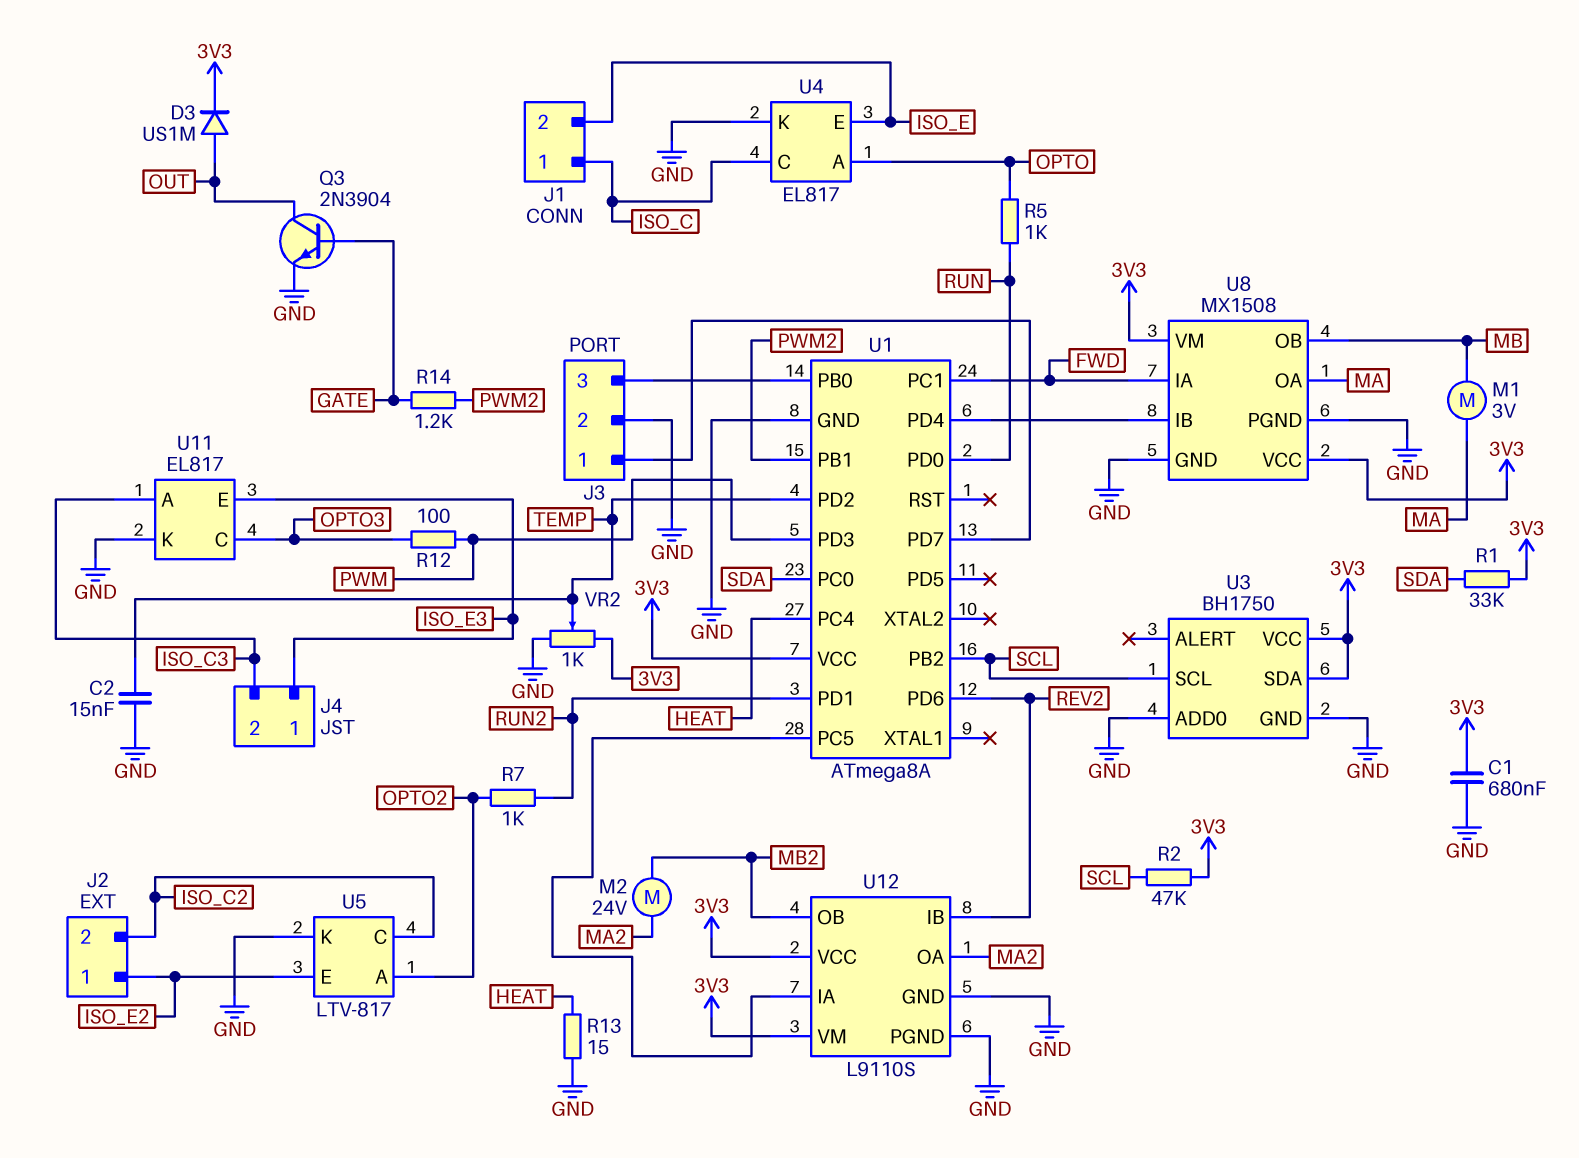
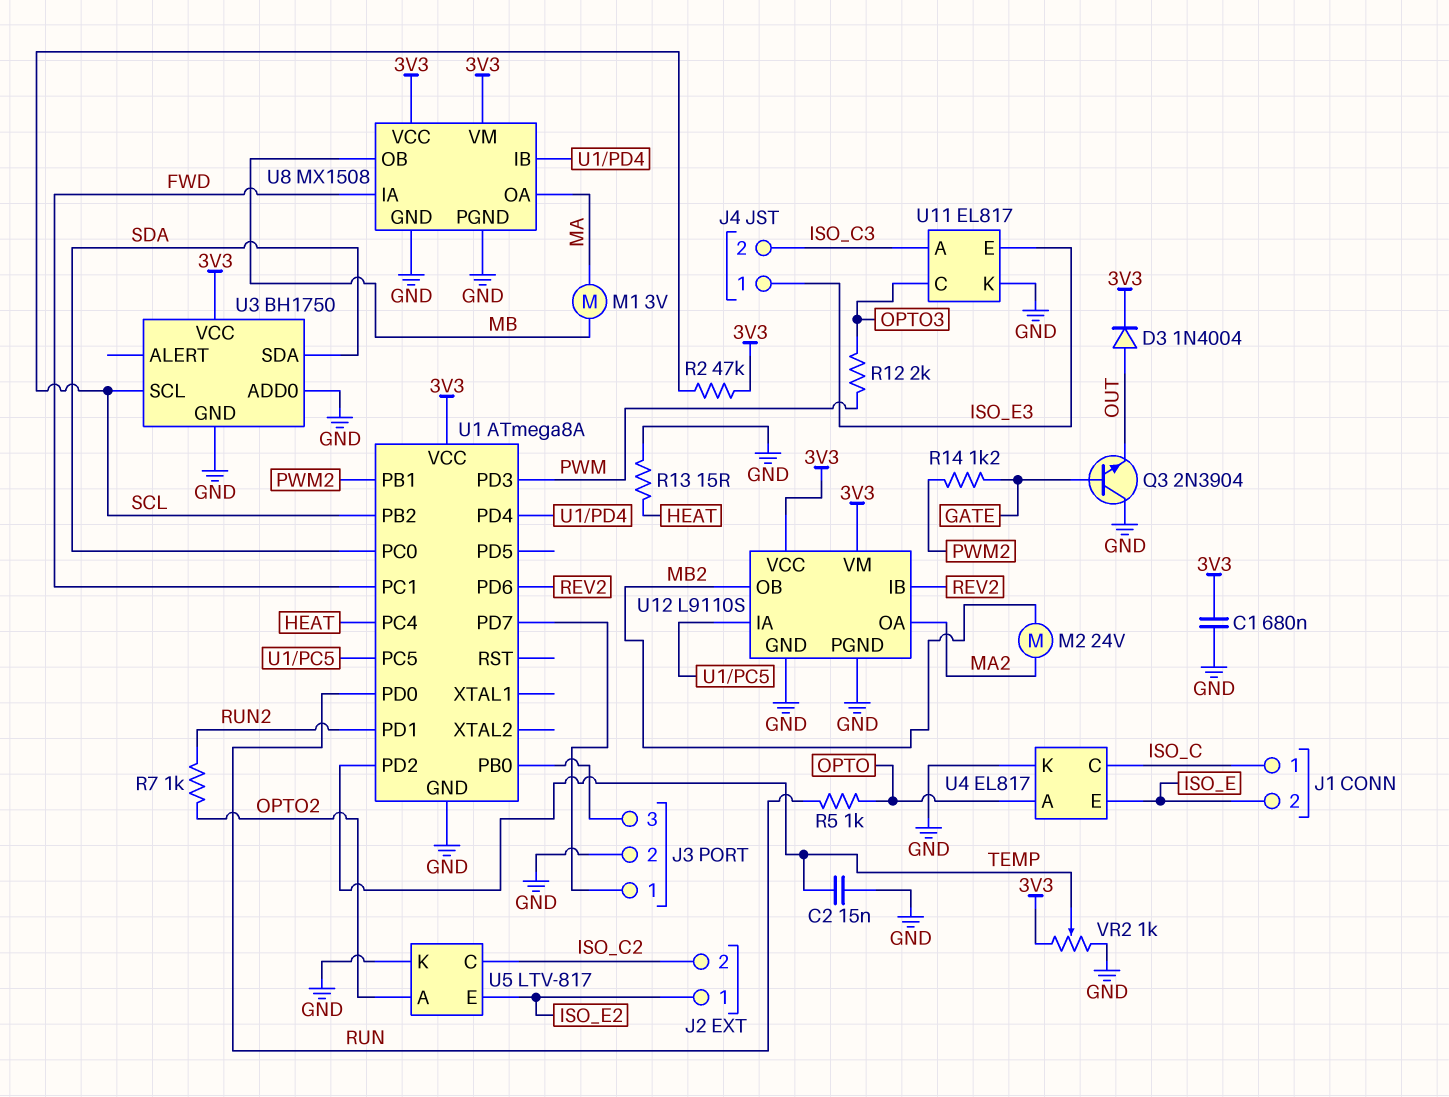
D3: diode US1M (A OUT, K 3V3) -> diode 1N4004 (A OUT, K 3V3)
Q3: NPN 2N3904 (B GATE, C OUT, E GND) -> NPN 2N3904 (B GATE, C GND, E OUT)
R1: 33k (3V3, SDA) -> none
R12: 100 (OPTO3, PWM) -> 2k (OPTO3, PWM)
U3 pin SDA: 3V3 -> SDA

